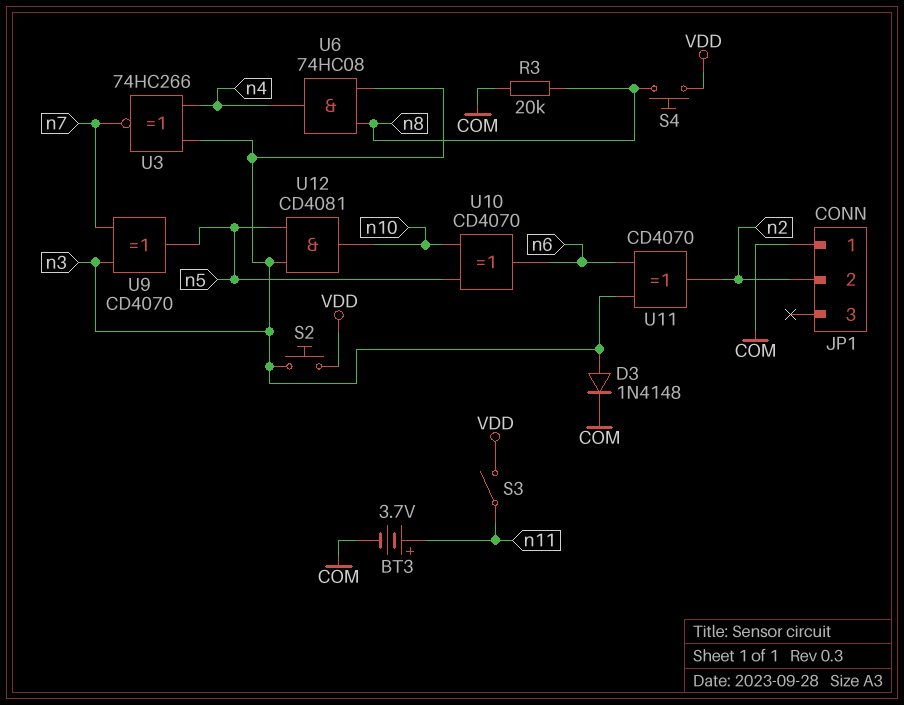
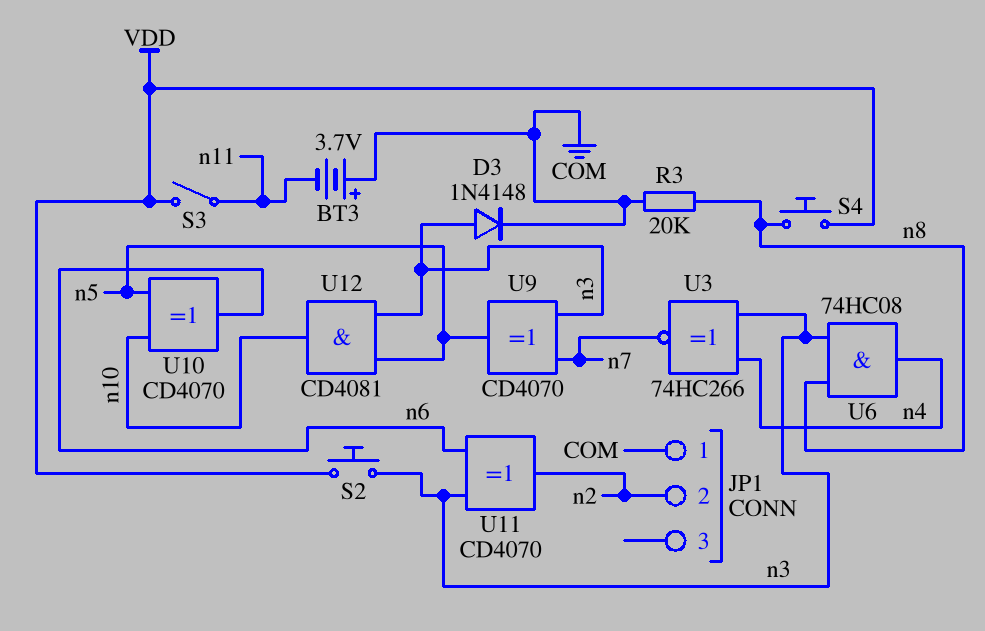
BT3: 3.7V (plus n11, minus COM) -> 3.7V (plus COM, minus n11)

